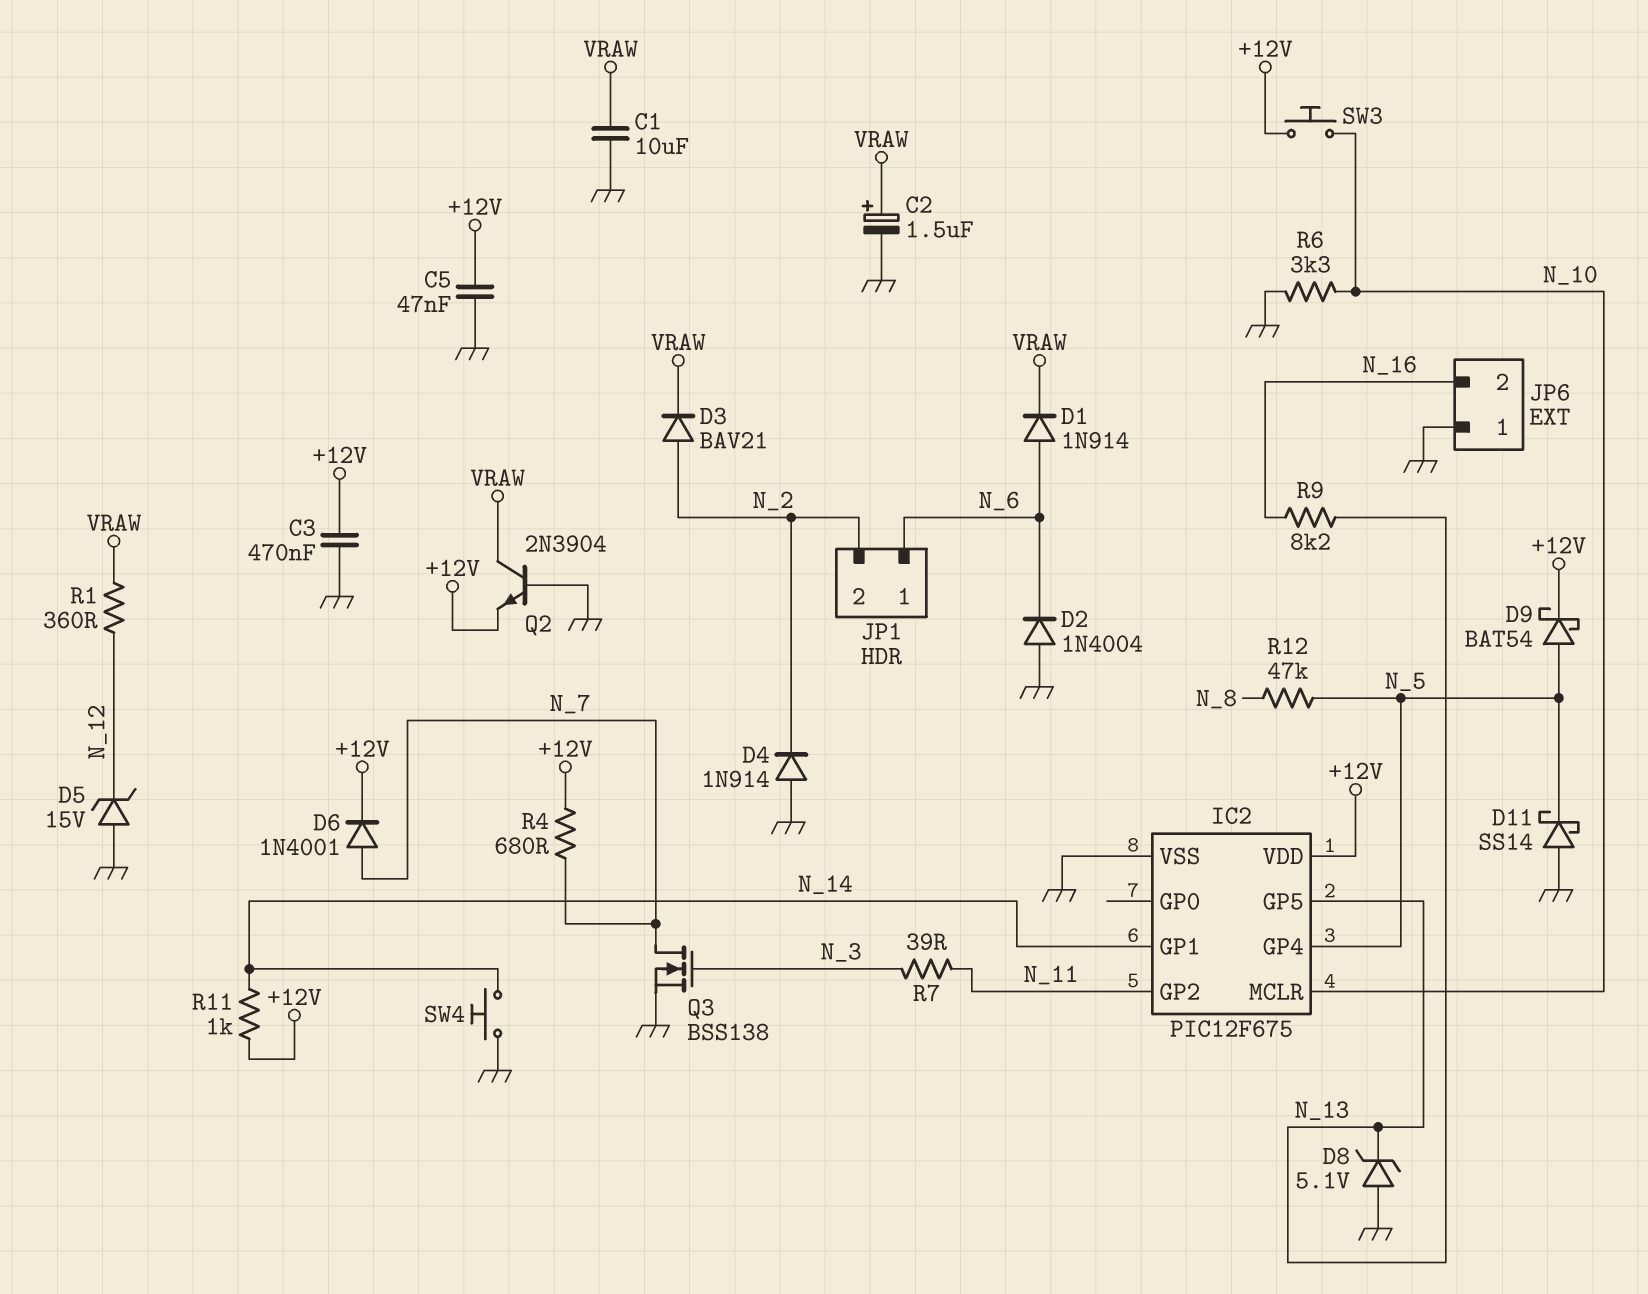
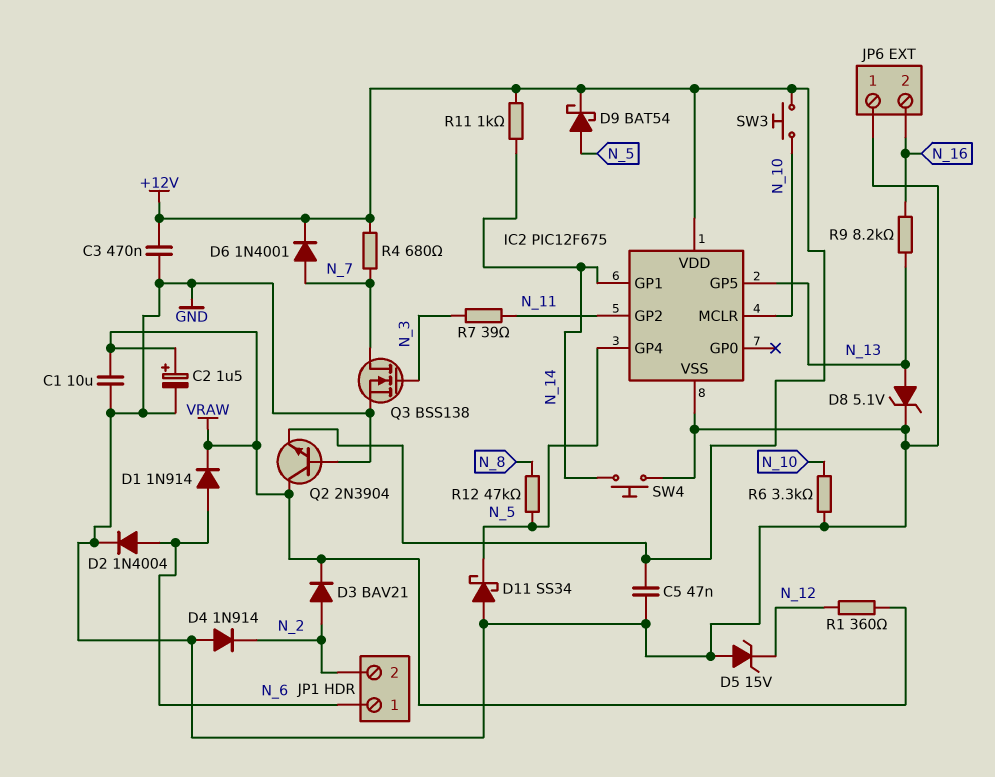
D2: diode 1N4004 (A GND, K N_6) -> diode 1N4004 (A N_6, K GND)
D8: zener 5.1V (A GND, K N_13) -> zener 5.1V (A N_13, K GND)
D11: schottky SS14 (A GND, K N_5) -> schottky SS34 (A GND, K N_5)

